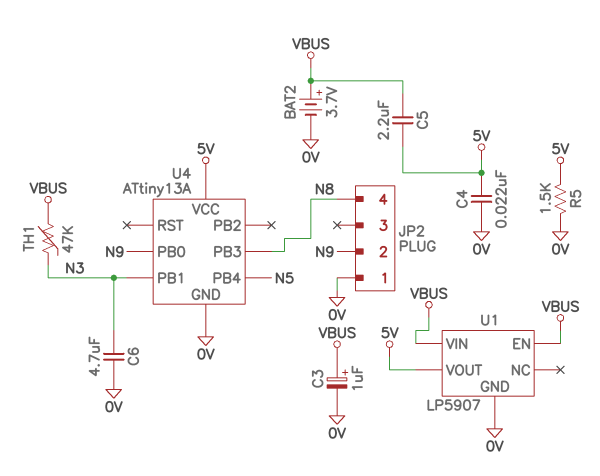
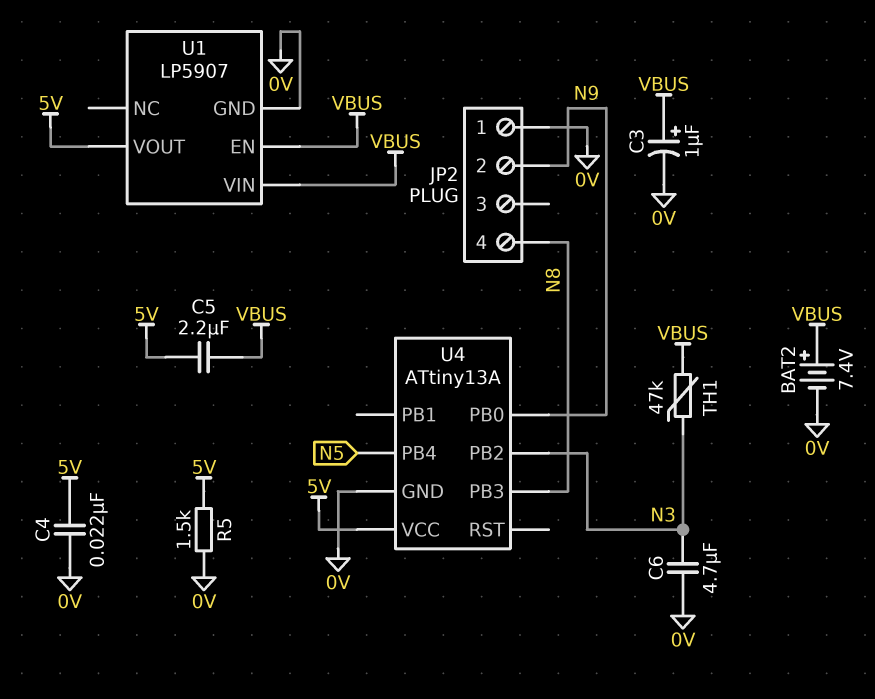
BAT2: 3.7V (plus VBUS, minus 0V) -> 7.4V (plus VBUS, minus 0V)
U4 pin PB1: N3 -> none
U4 pin PB2: none -> N3

